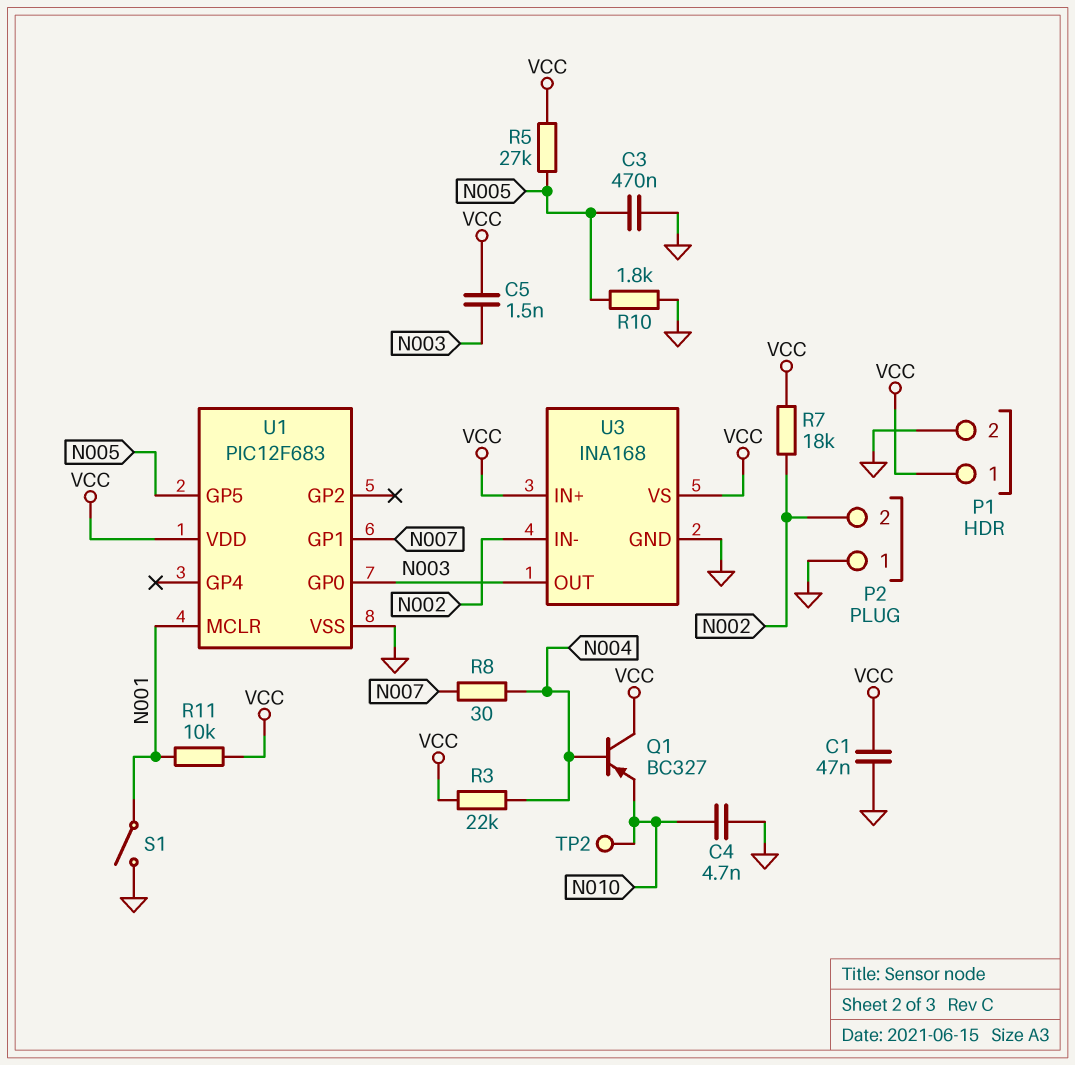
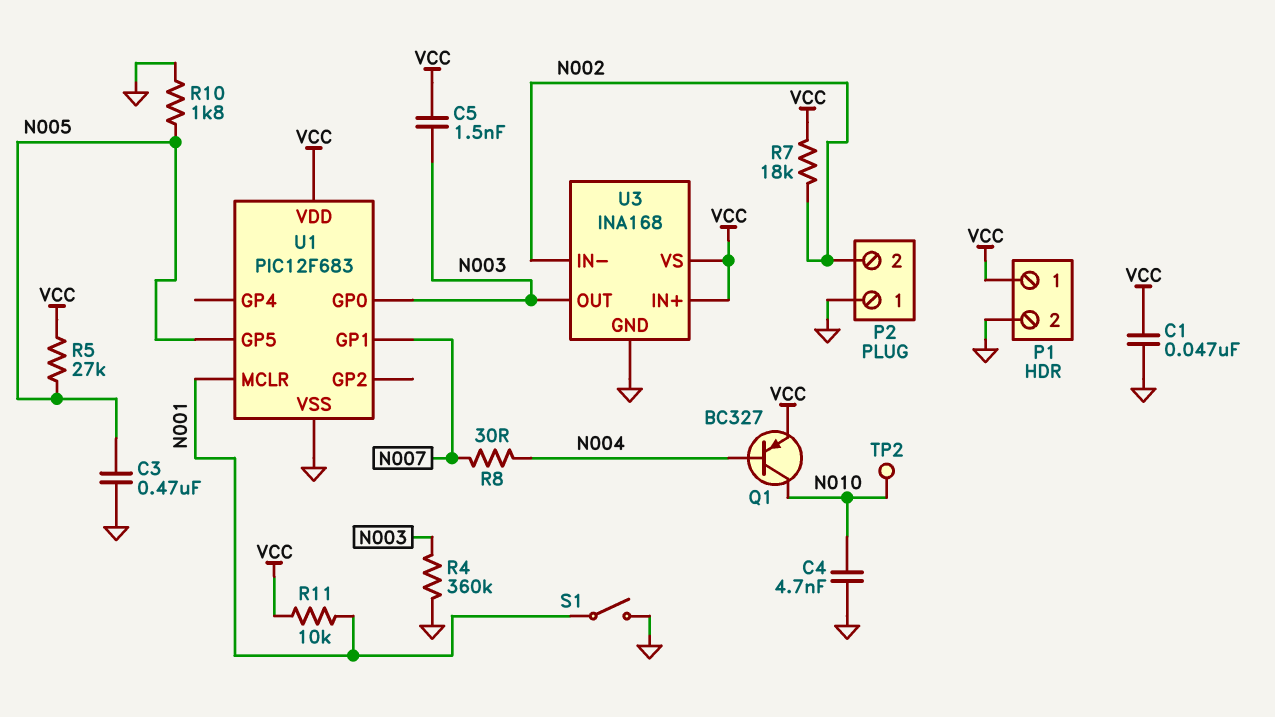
Q1: PNP BC327 (B N004, C VCC, E N010) -> PNP BC327 (B N004, C N010, E VCC)
R3: 22k (N004, VCC) -> none
R4: none -> 360k (GND, N003)

